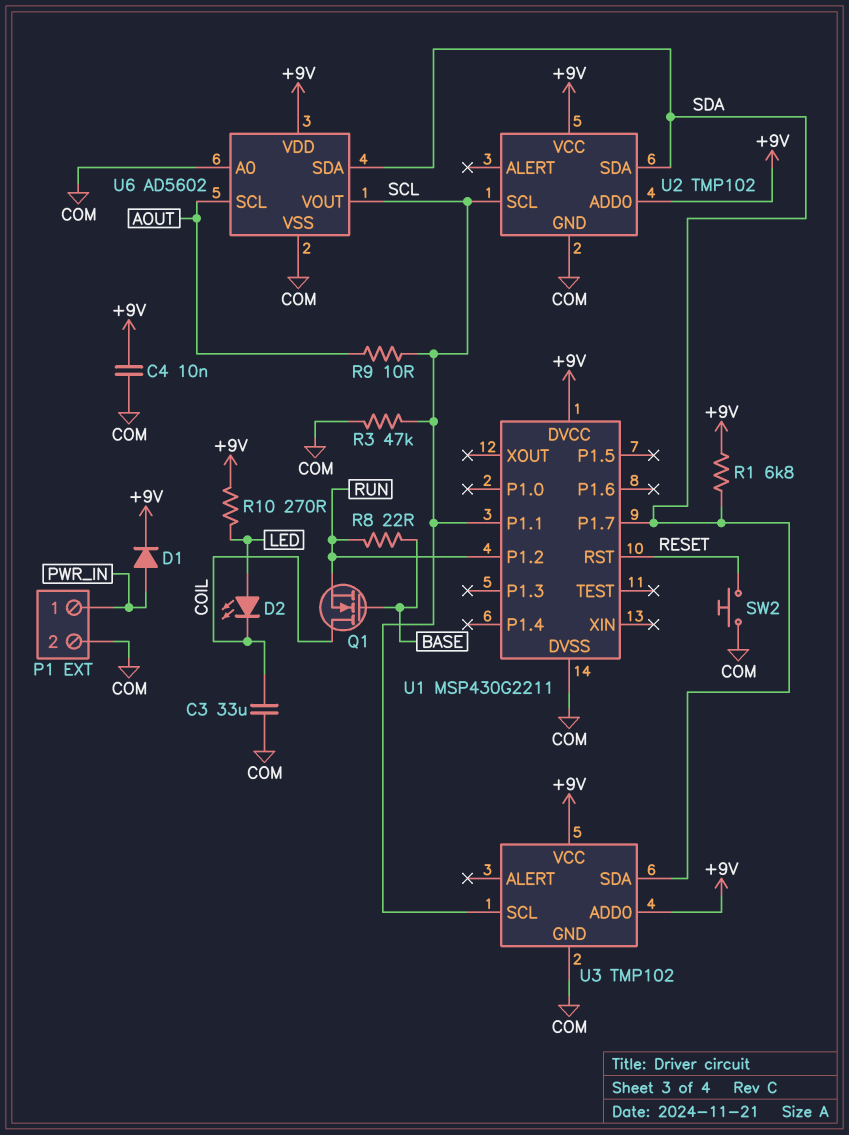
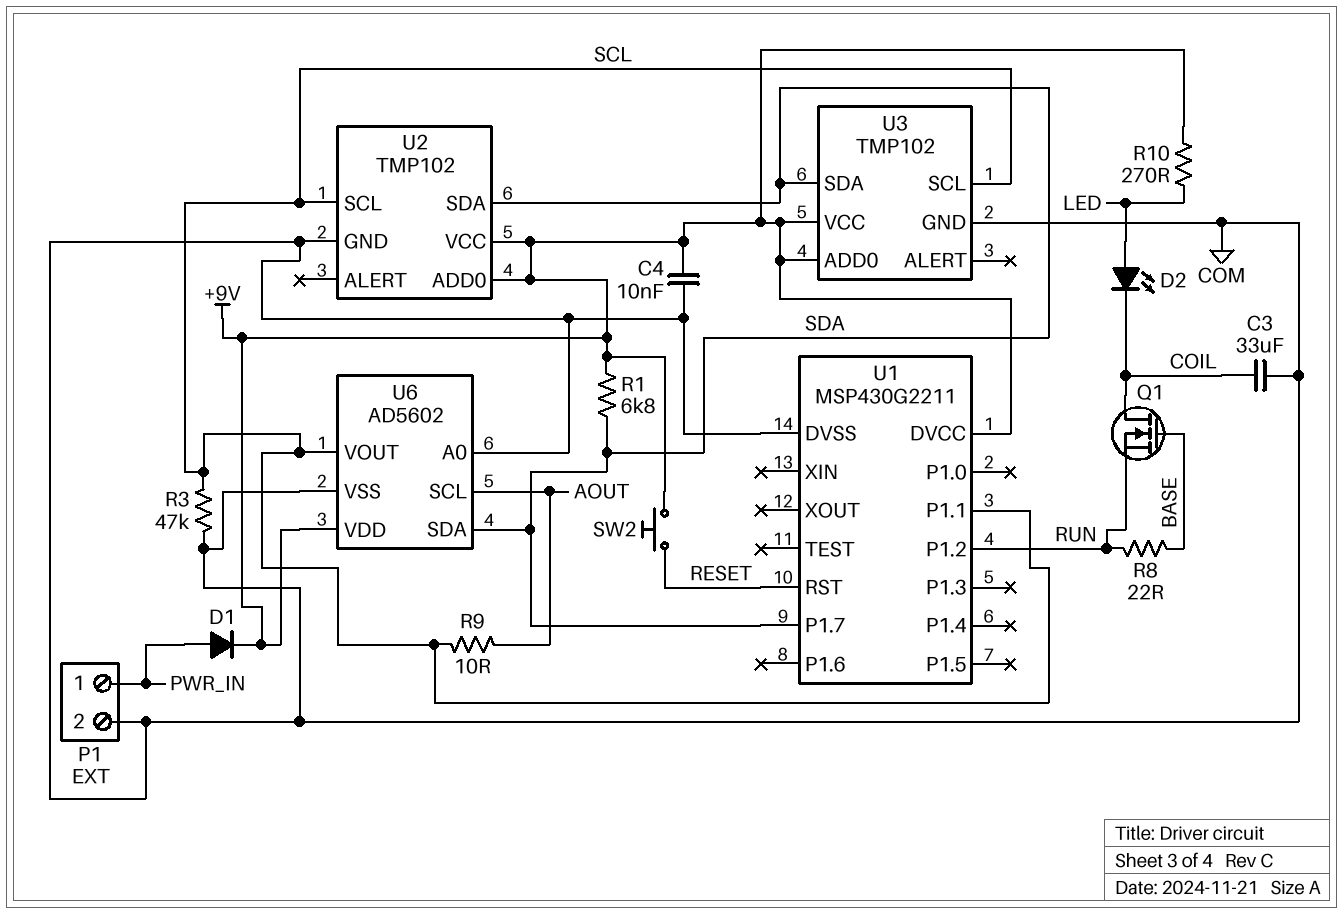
SW2: button (COM, RESET) -> button (+9V, RESET)

